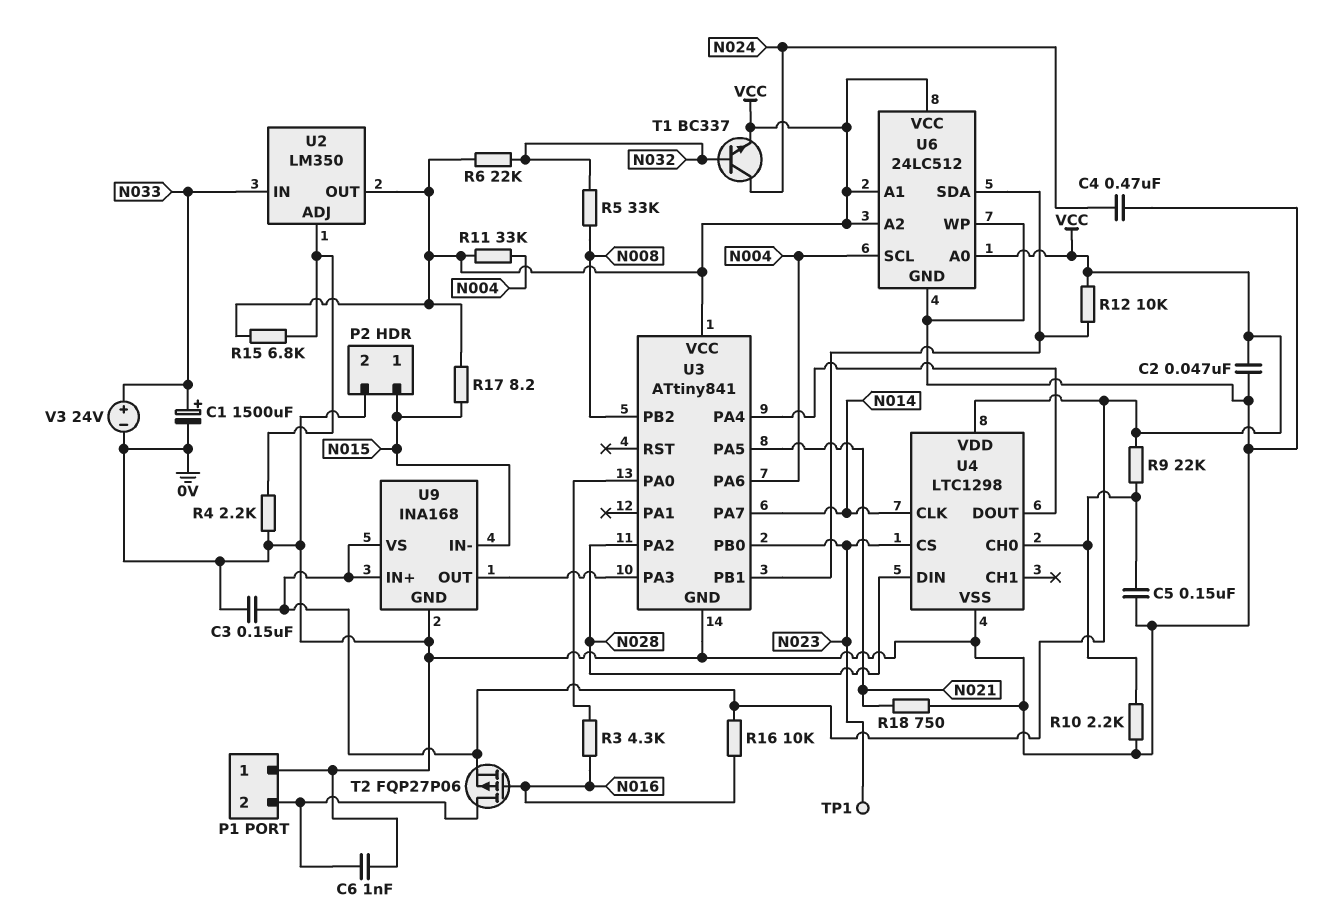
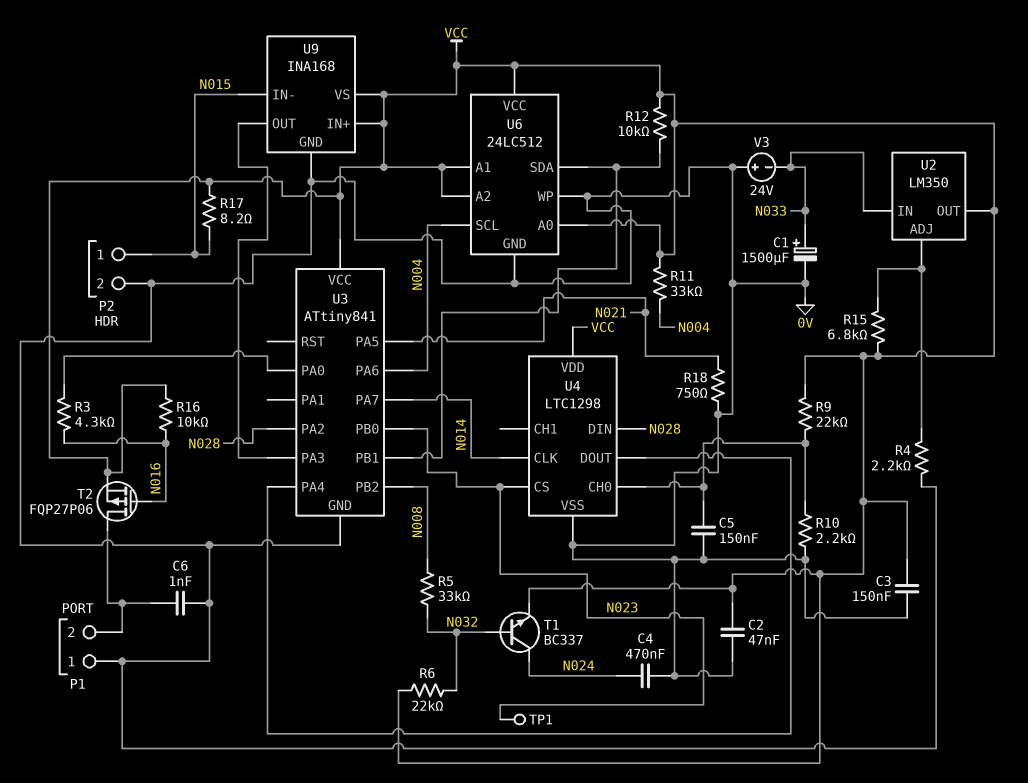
V3: 24V (plus N033, minus 0V) -> 24V (plus 0V, minus N033)

